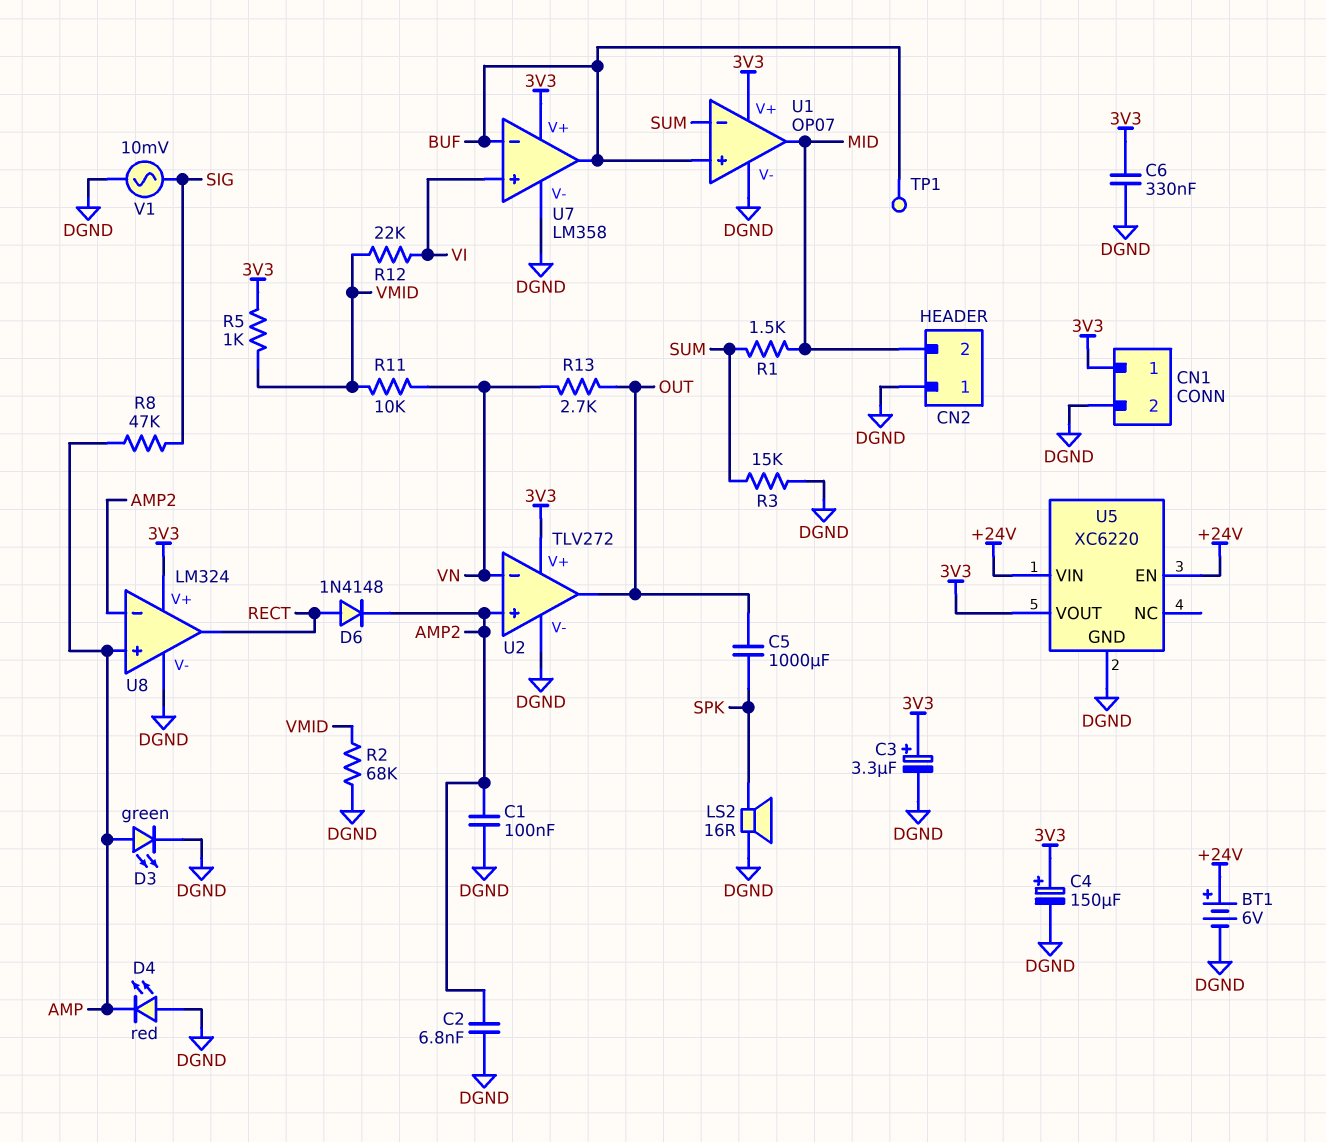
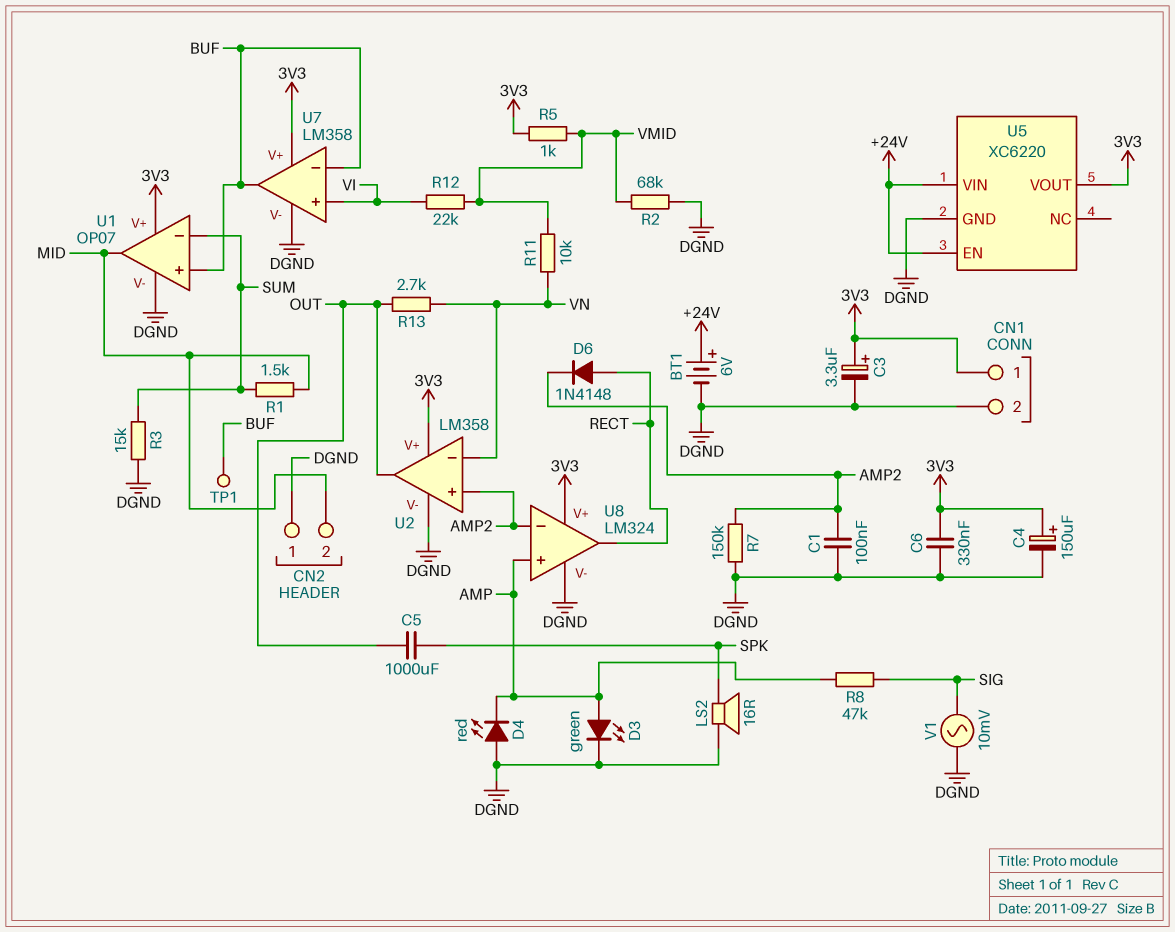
C2: 6.8nF (AMP2, DGND) -> none
R7: none -> 150k (AMP2, DGND)
U2: TLV272 -> LM358

